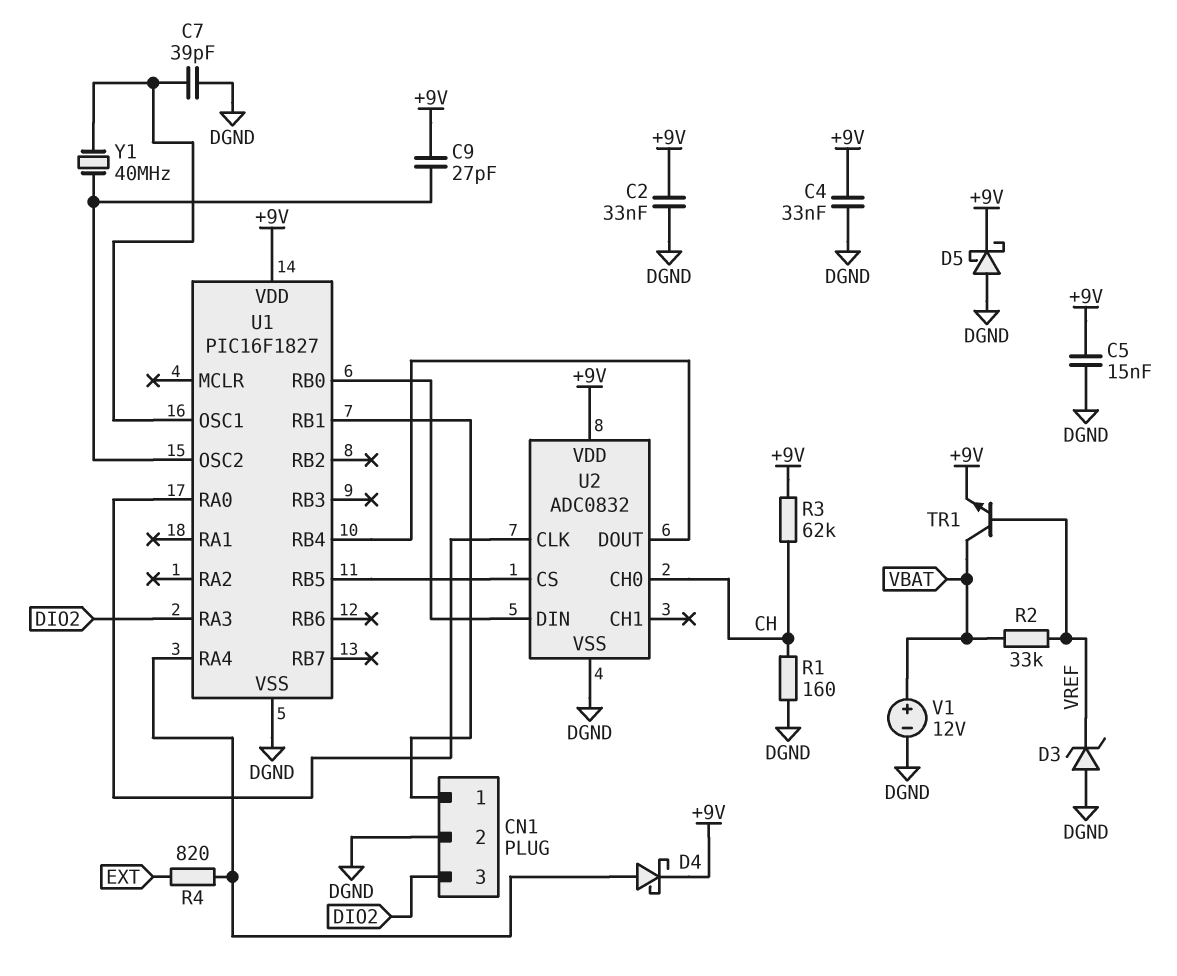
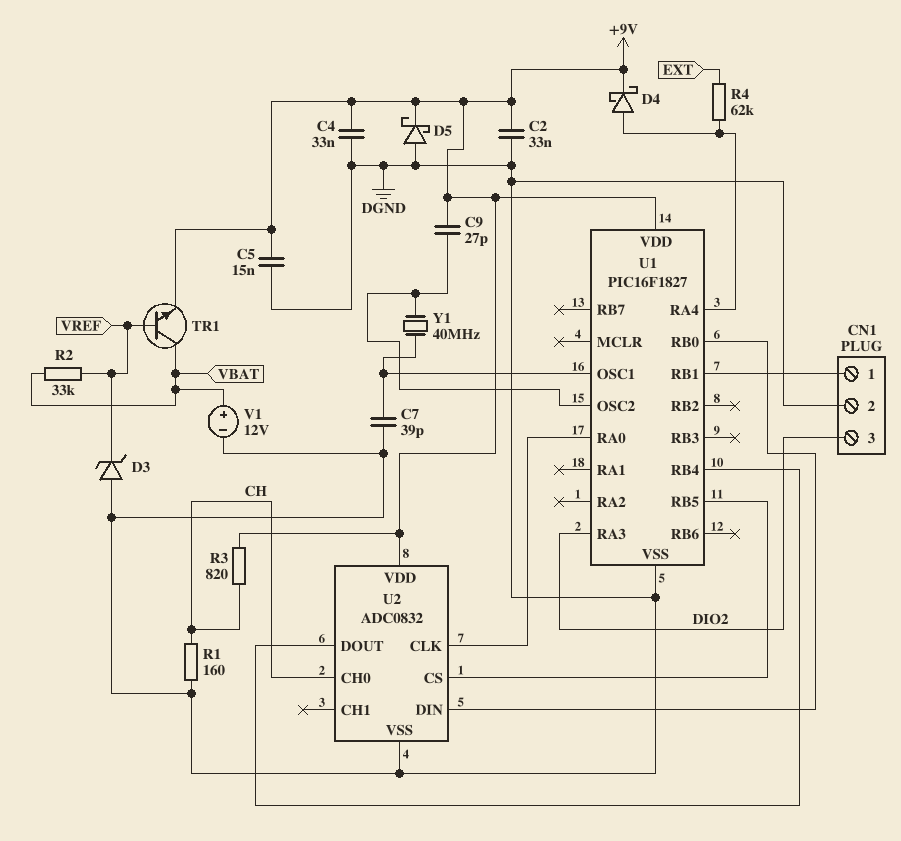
R3: 62k (+9V, CH) -> 820 (+9V, CH)
R4: 820 (EXT, U1/RA4) -> 62k (EXT, U1/RA4)

